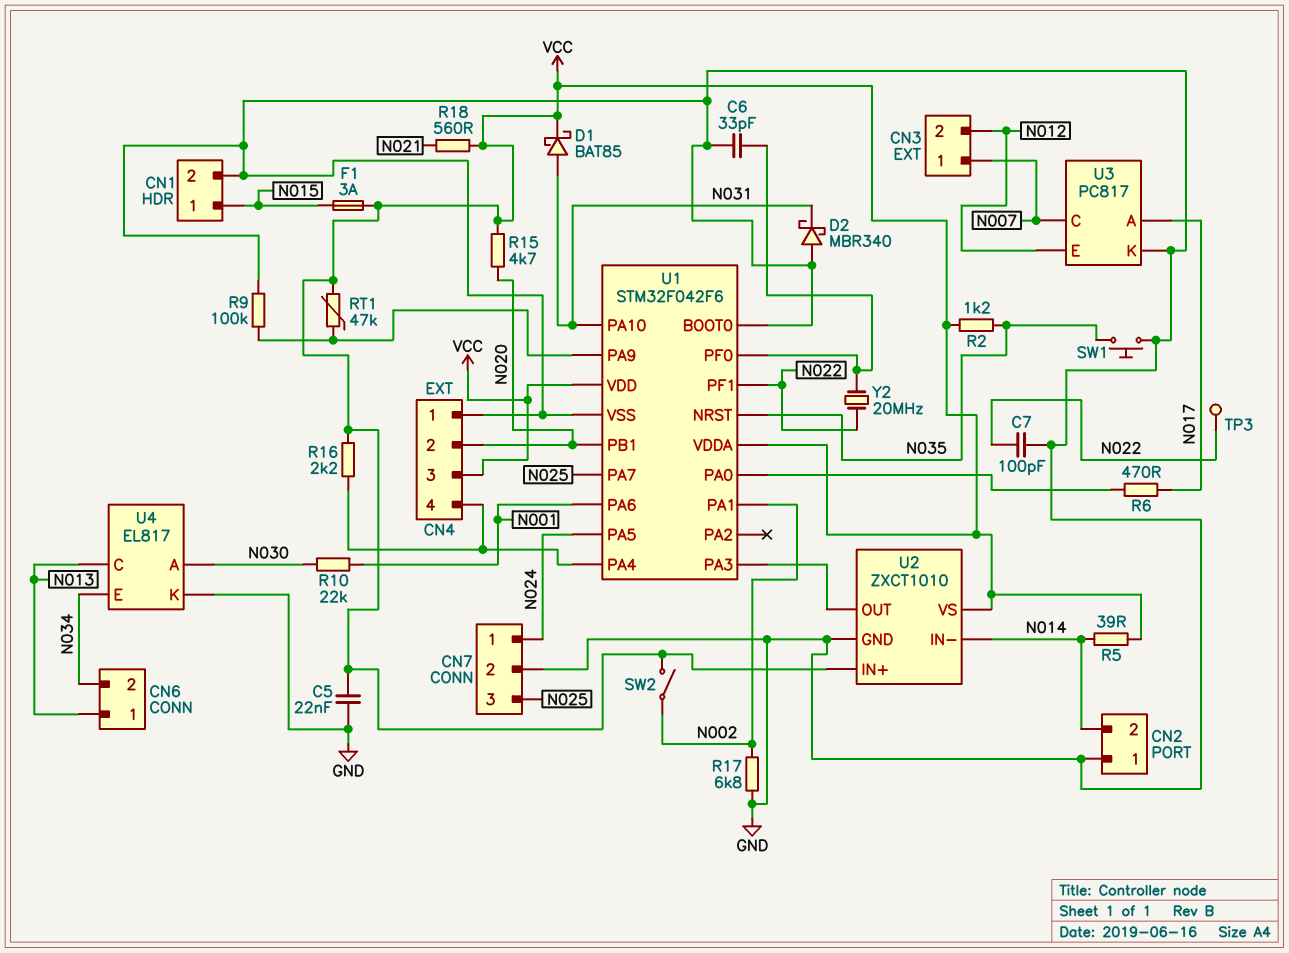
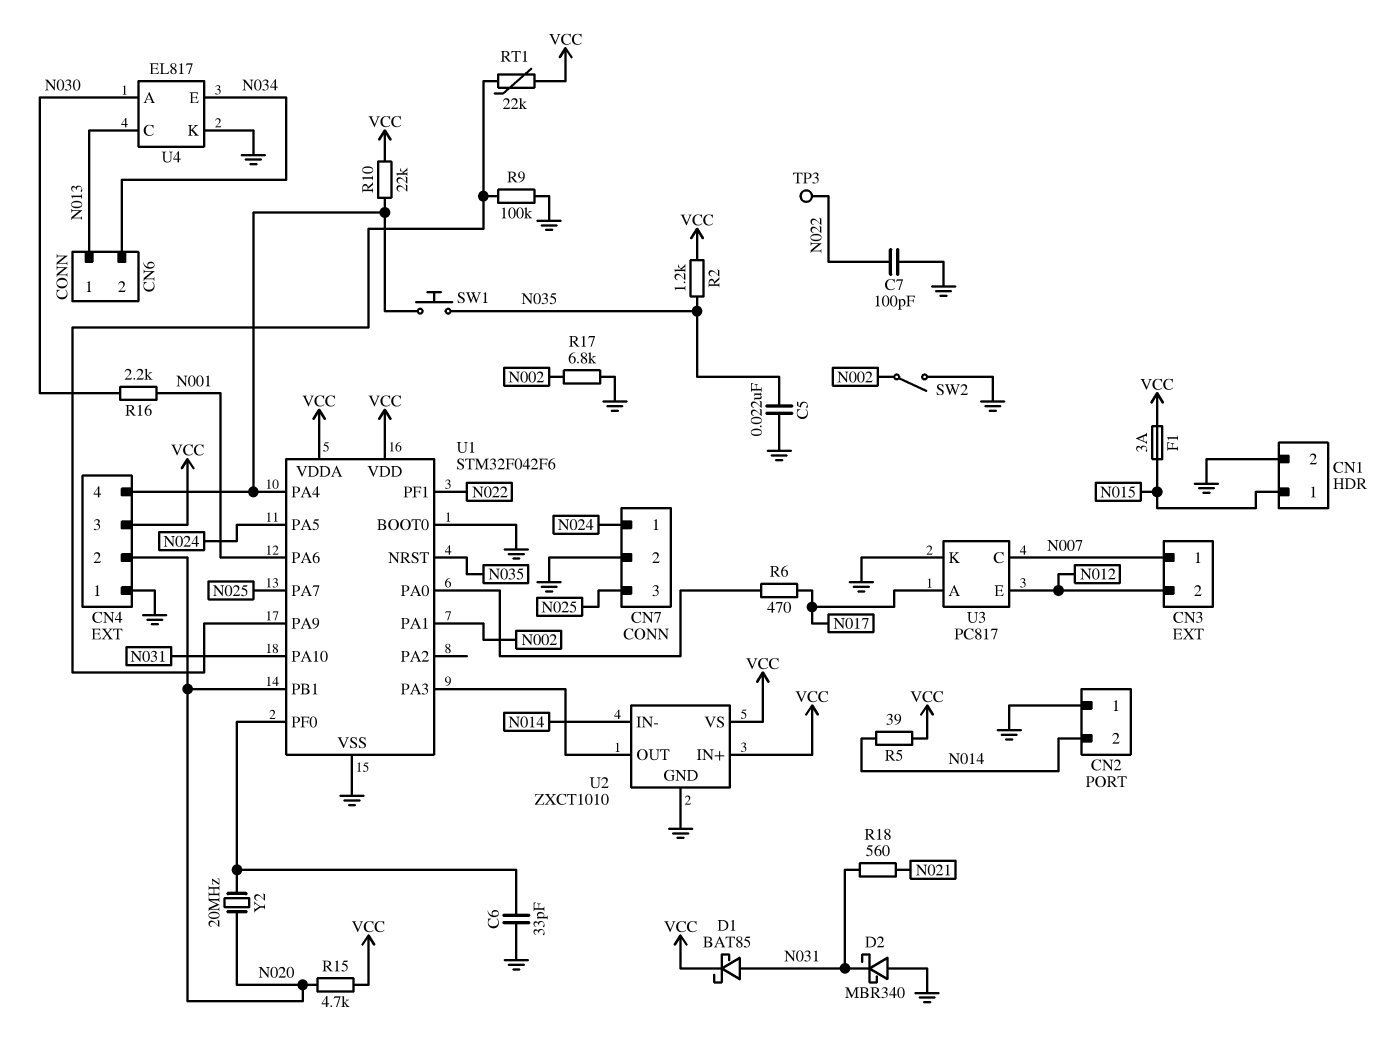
C5: 22nF (GND, VCC) -> 22nF (GND, N035)
R10: 22k (N001, N030) -> 22k (CN4/4, VCC)
R16: 2.2k (CN4/4, VCC) -> 2.2k (N001, N030)
R18: 560 (N021, VCC) -> 560 (N021, N031)
RT1: 47k (U1/PA9, VCC) -> 22k (U1/PA9, VCC)
SW1: button (GND, N035) -> button (CN4/4, N035)
SW2: switch (N002, VCC) -> switch (GND, N002)
Y2: 20MHz (N022, U1/PF0) -> 20MHz (N020, U1/PF0)

